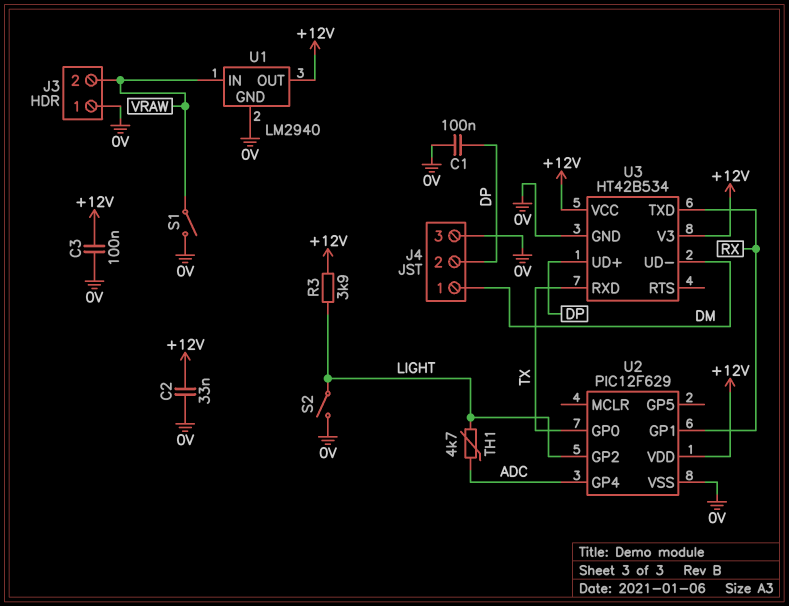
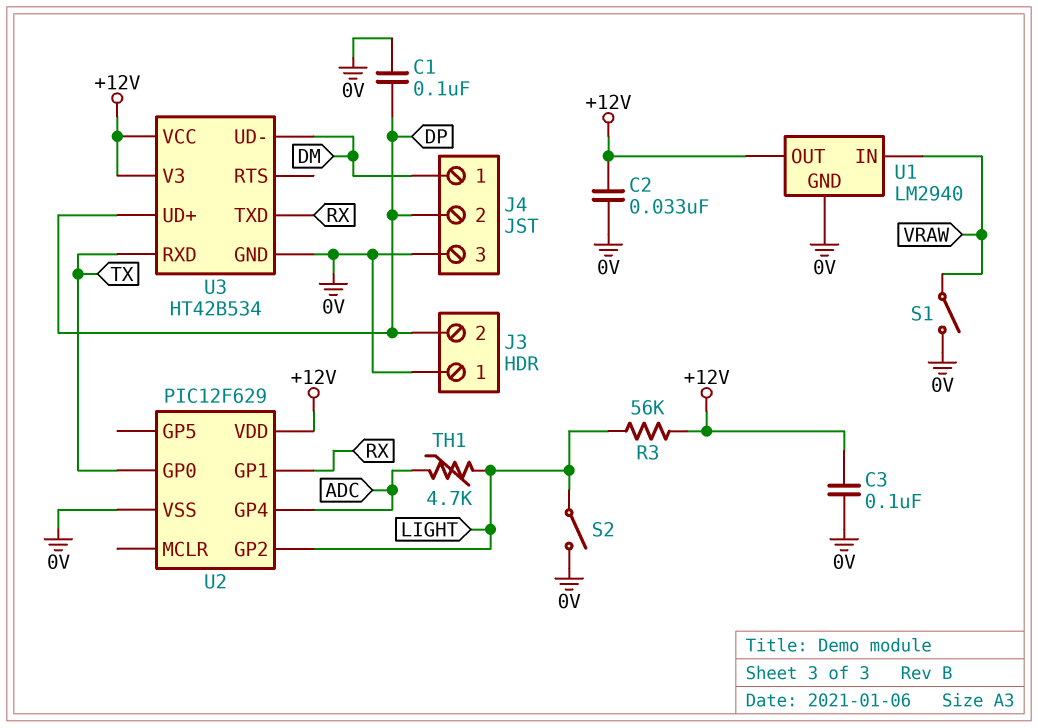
J3 pin 2: VRAW -> DP
R3: 3.9k (+12V, LIGHT) -> 56k (+12V, LIGHT)

